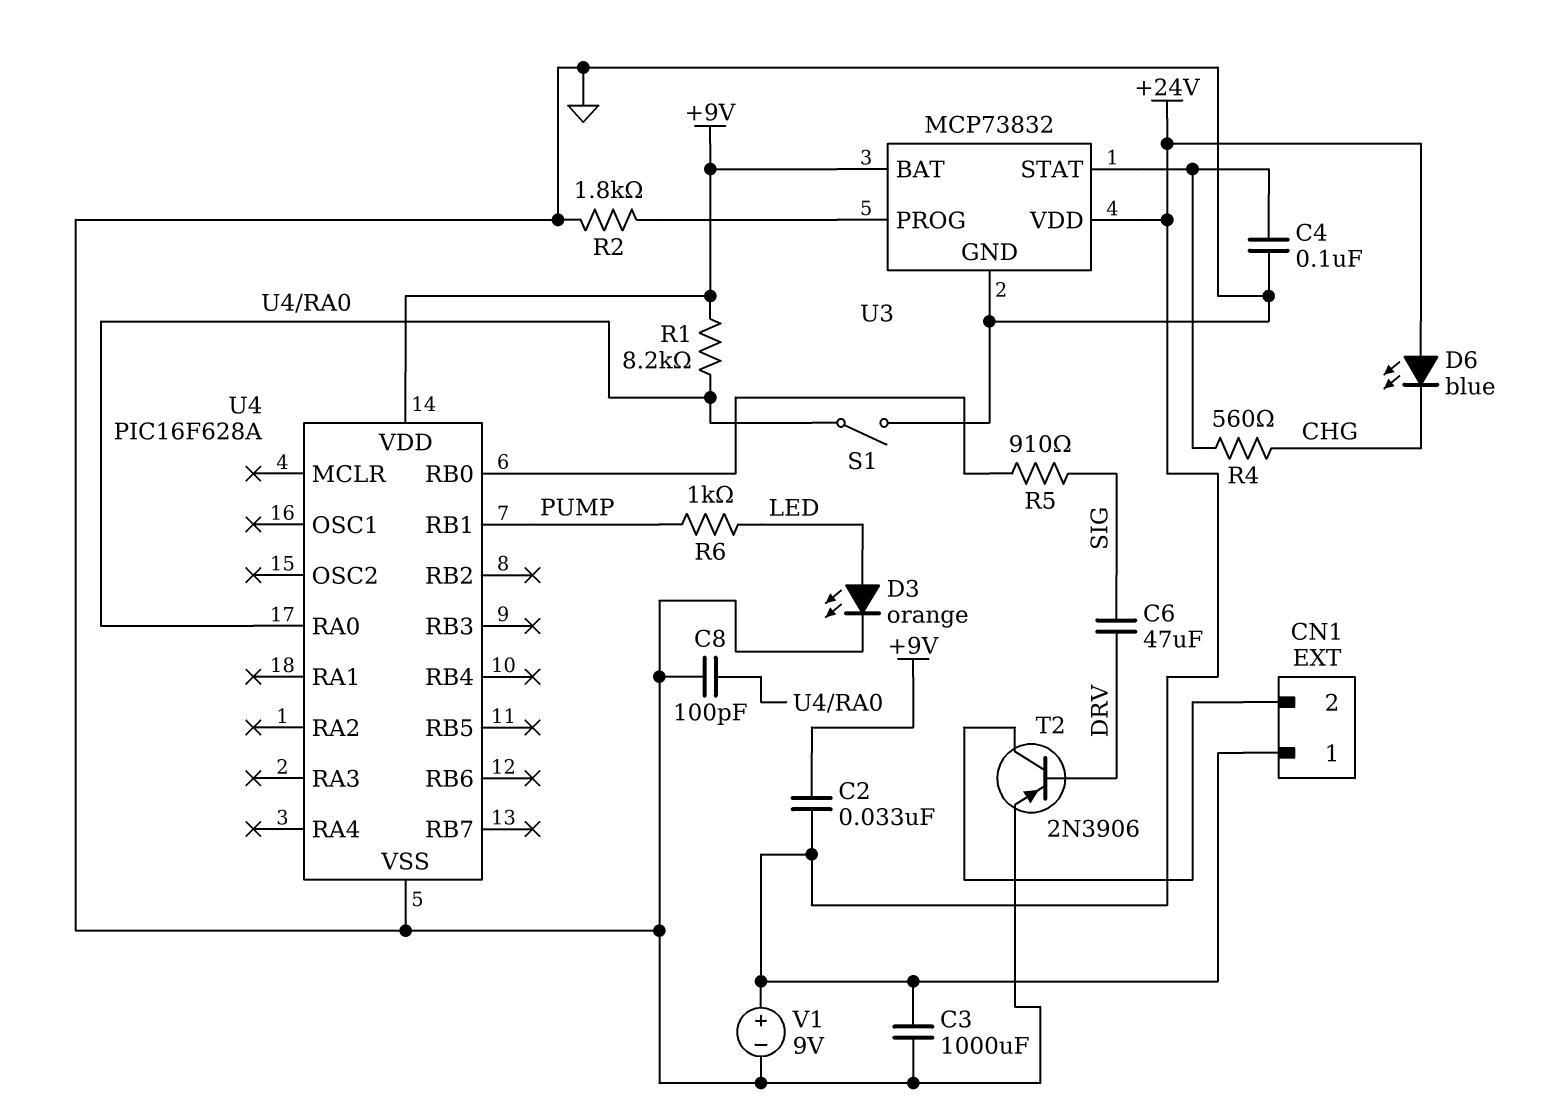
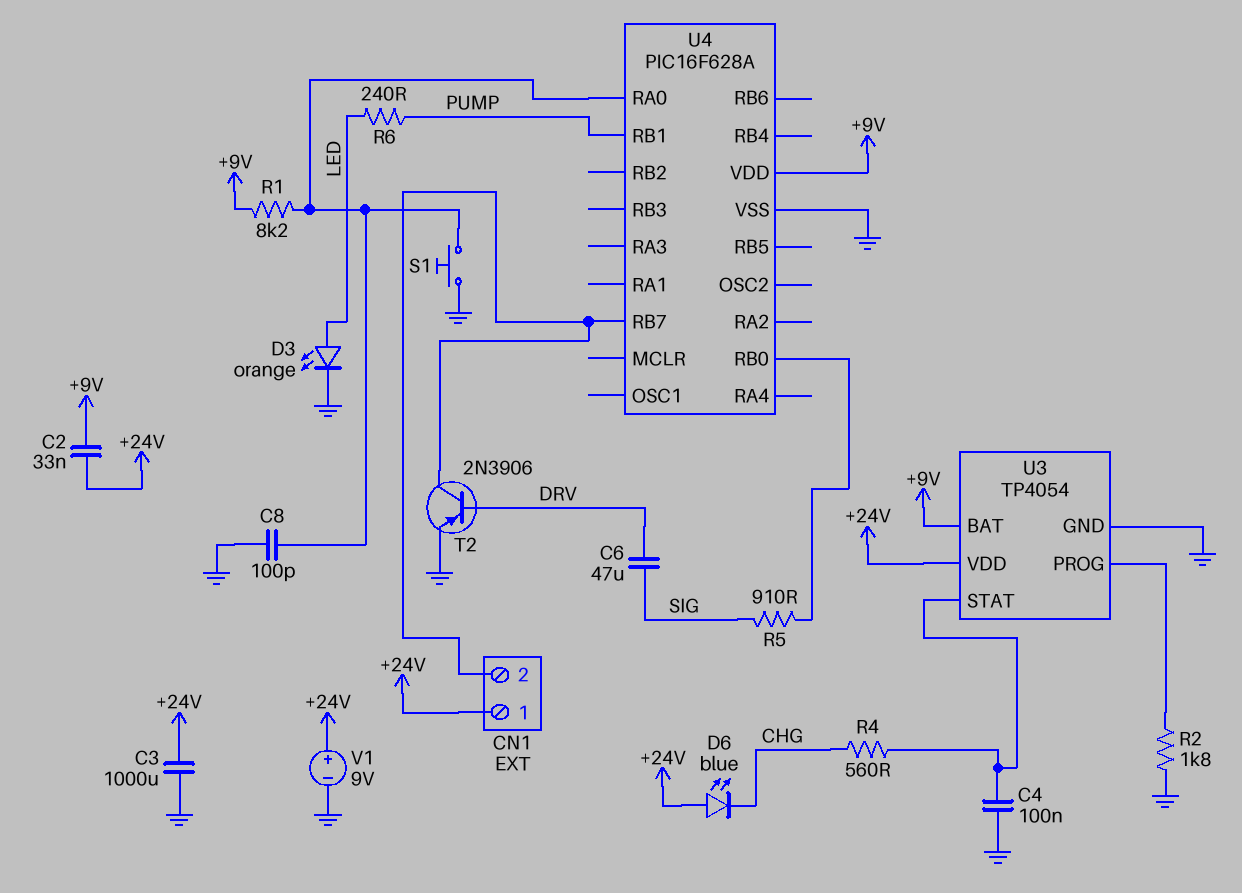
R6: 1k (LED, PUMP) -> 240 (LED, PUMP)
S1: switch (GND, U4/RA0) -> button (GND, U4/RA0)
U3: MCP73832 -> TP4054
U4 pin RB7: none -> CN1/2

